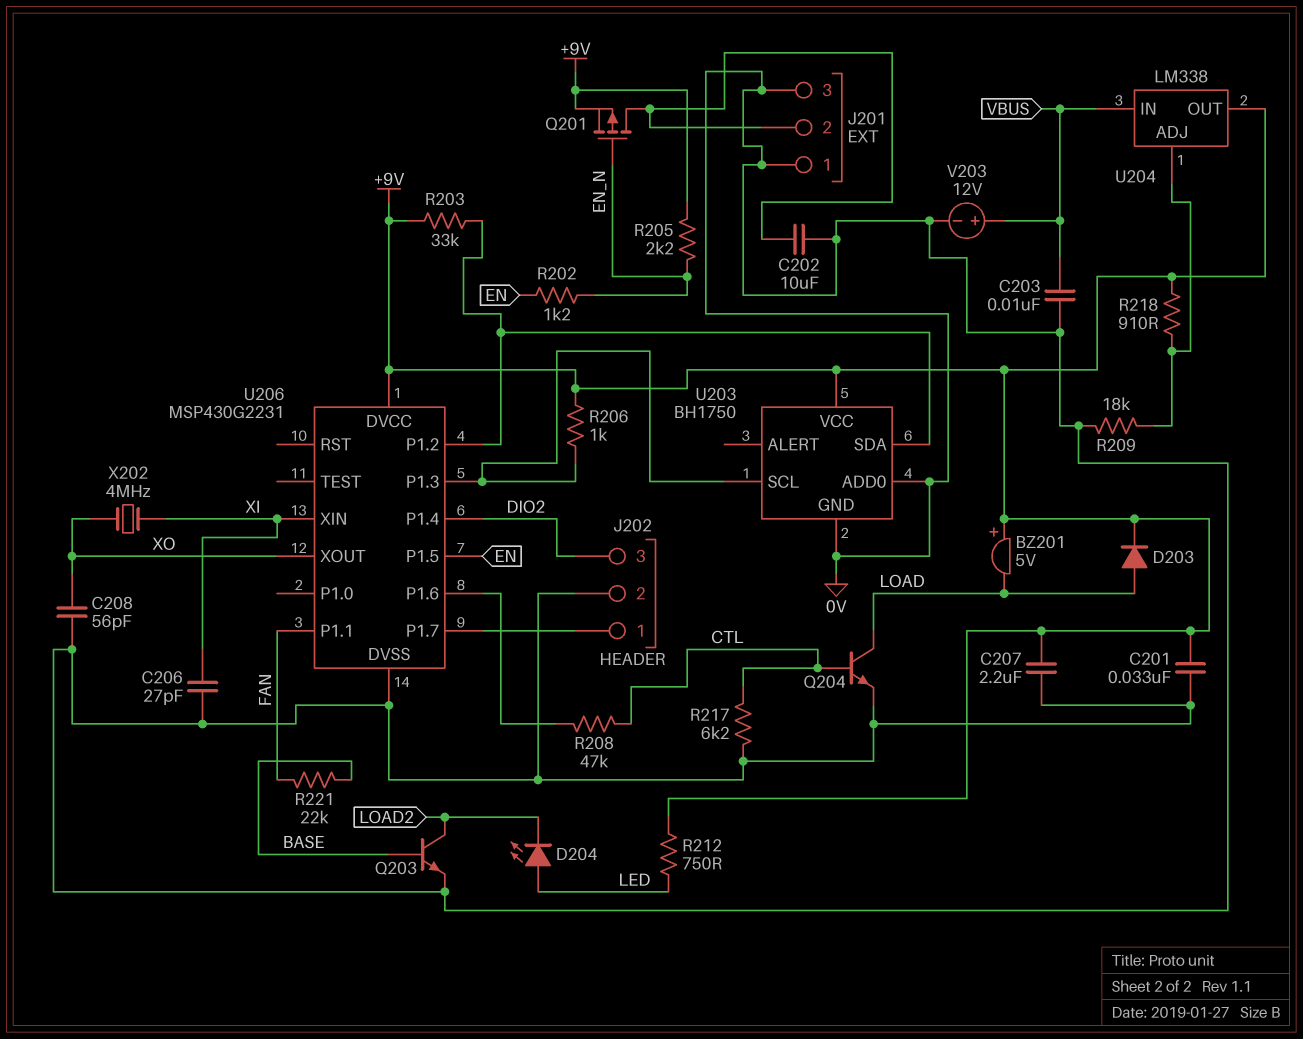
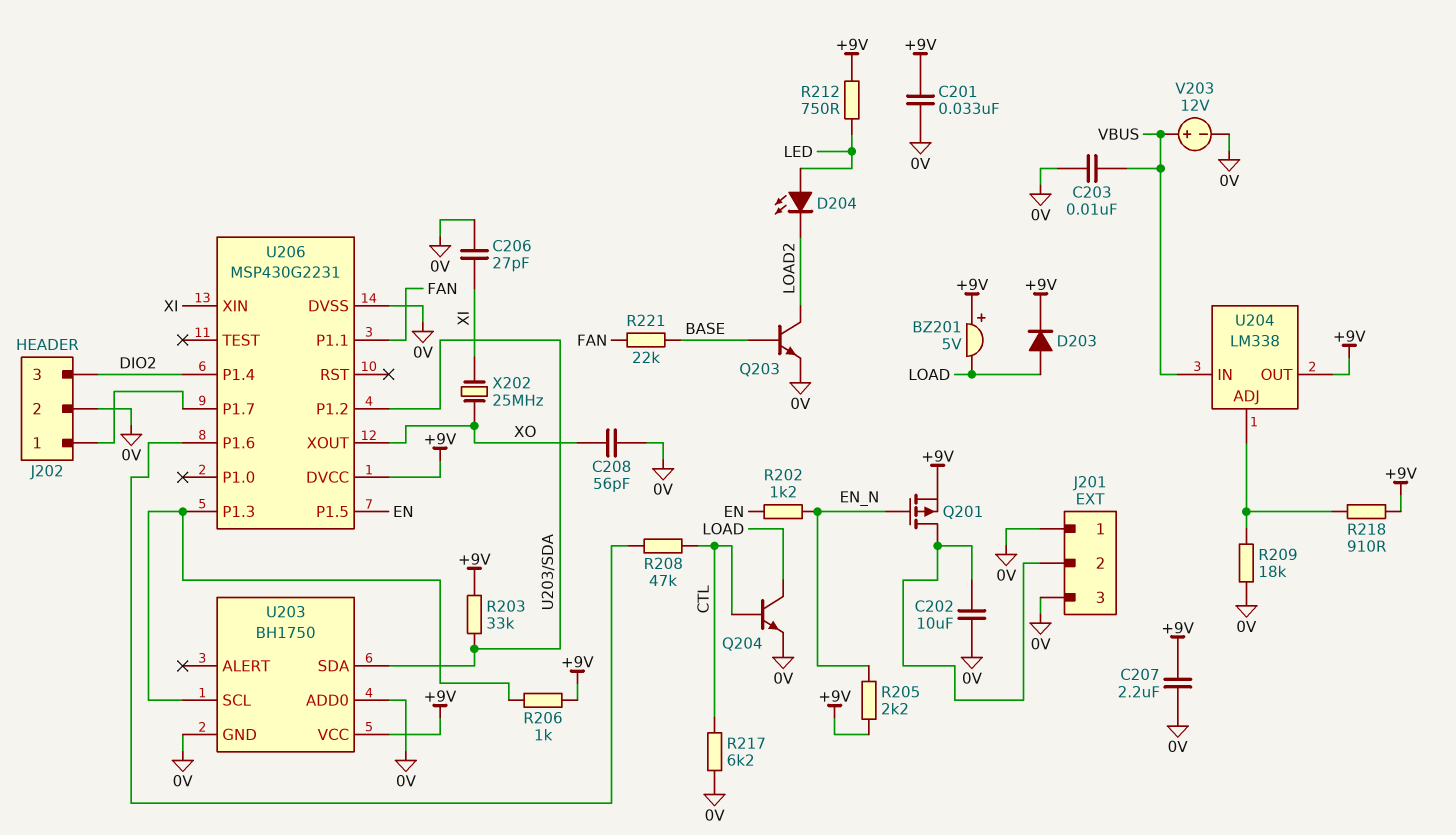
X202: 4MHz (XI, XO) -> 25MHz (XI, XO)

